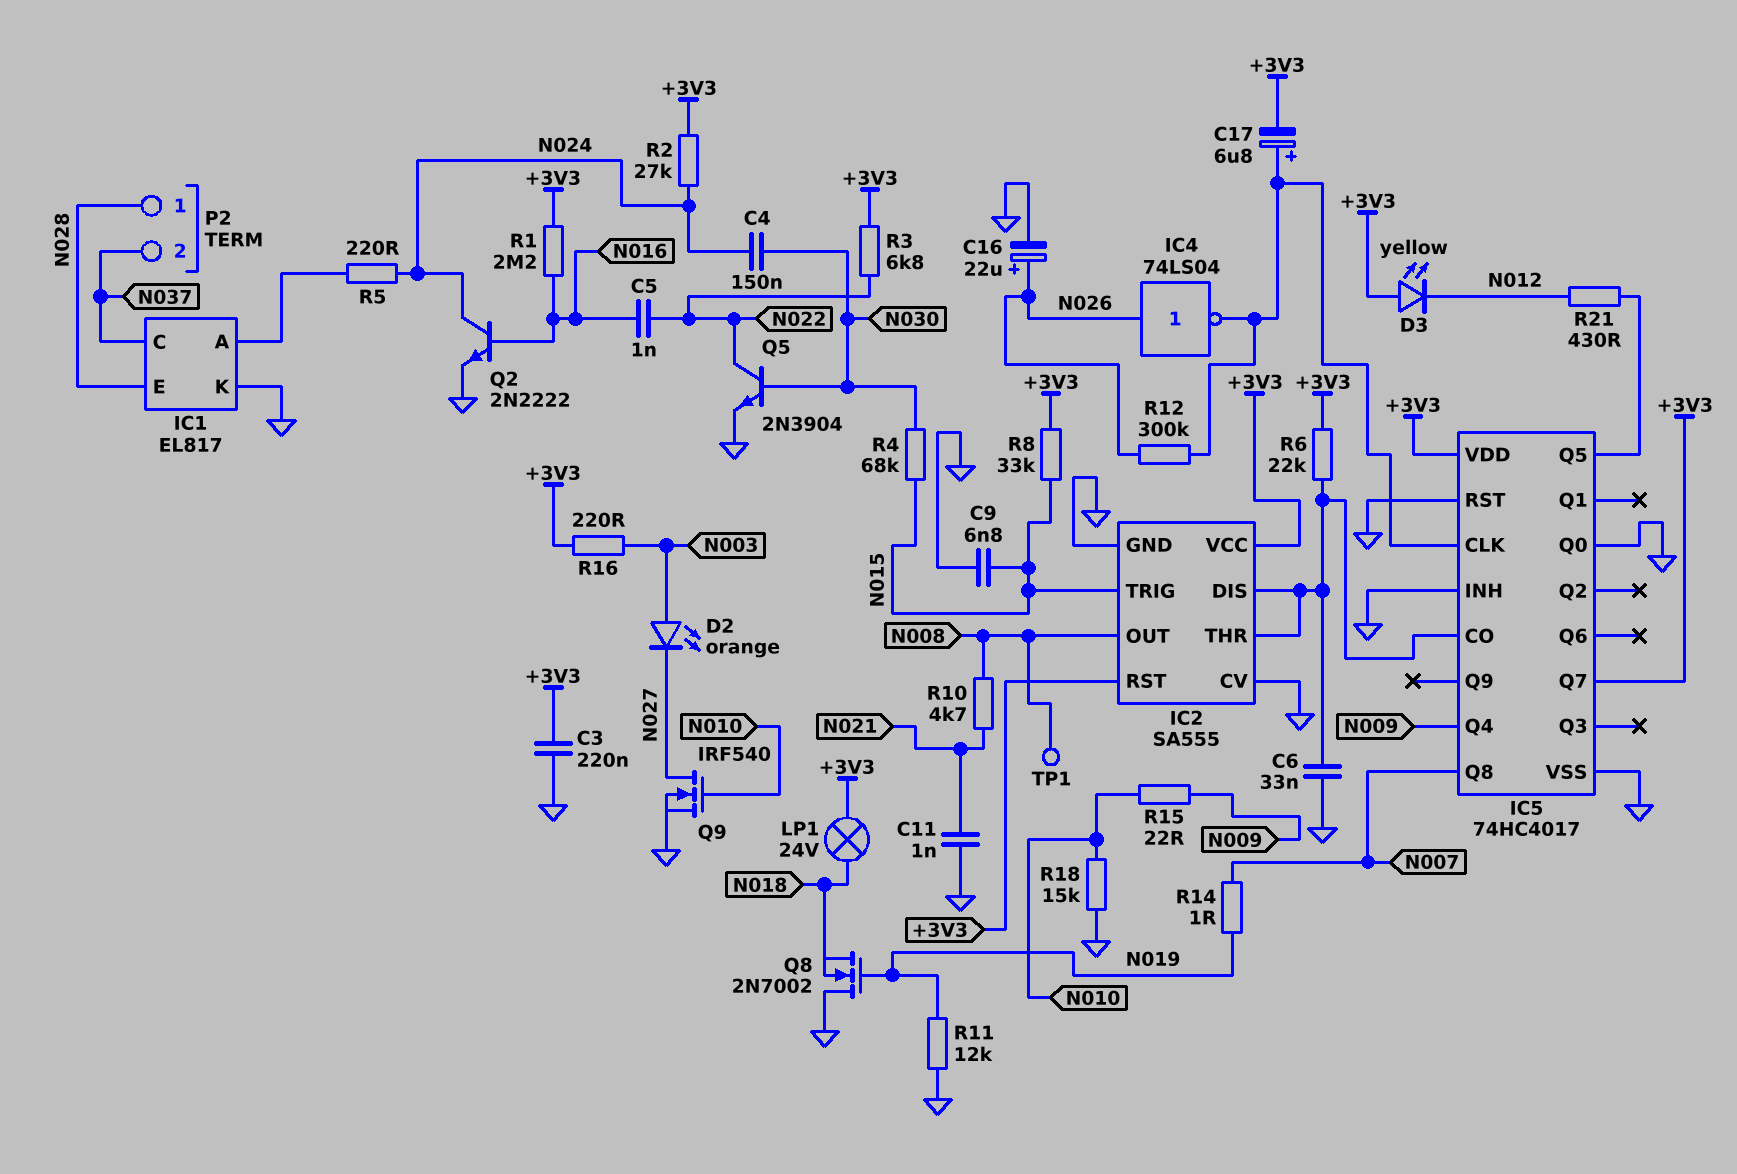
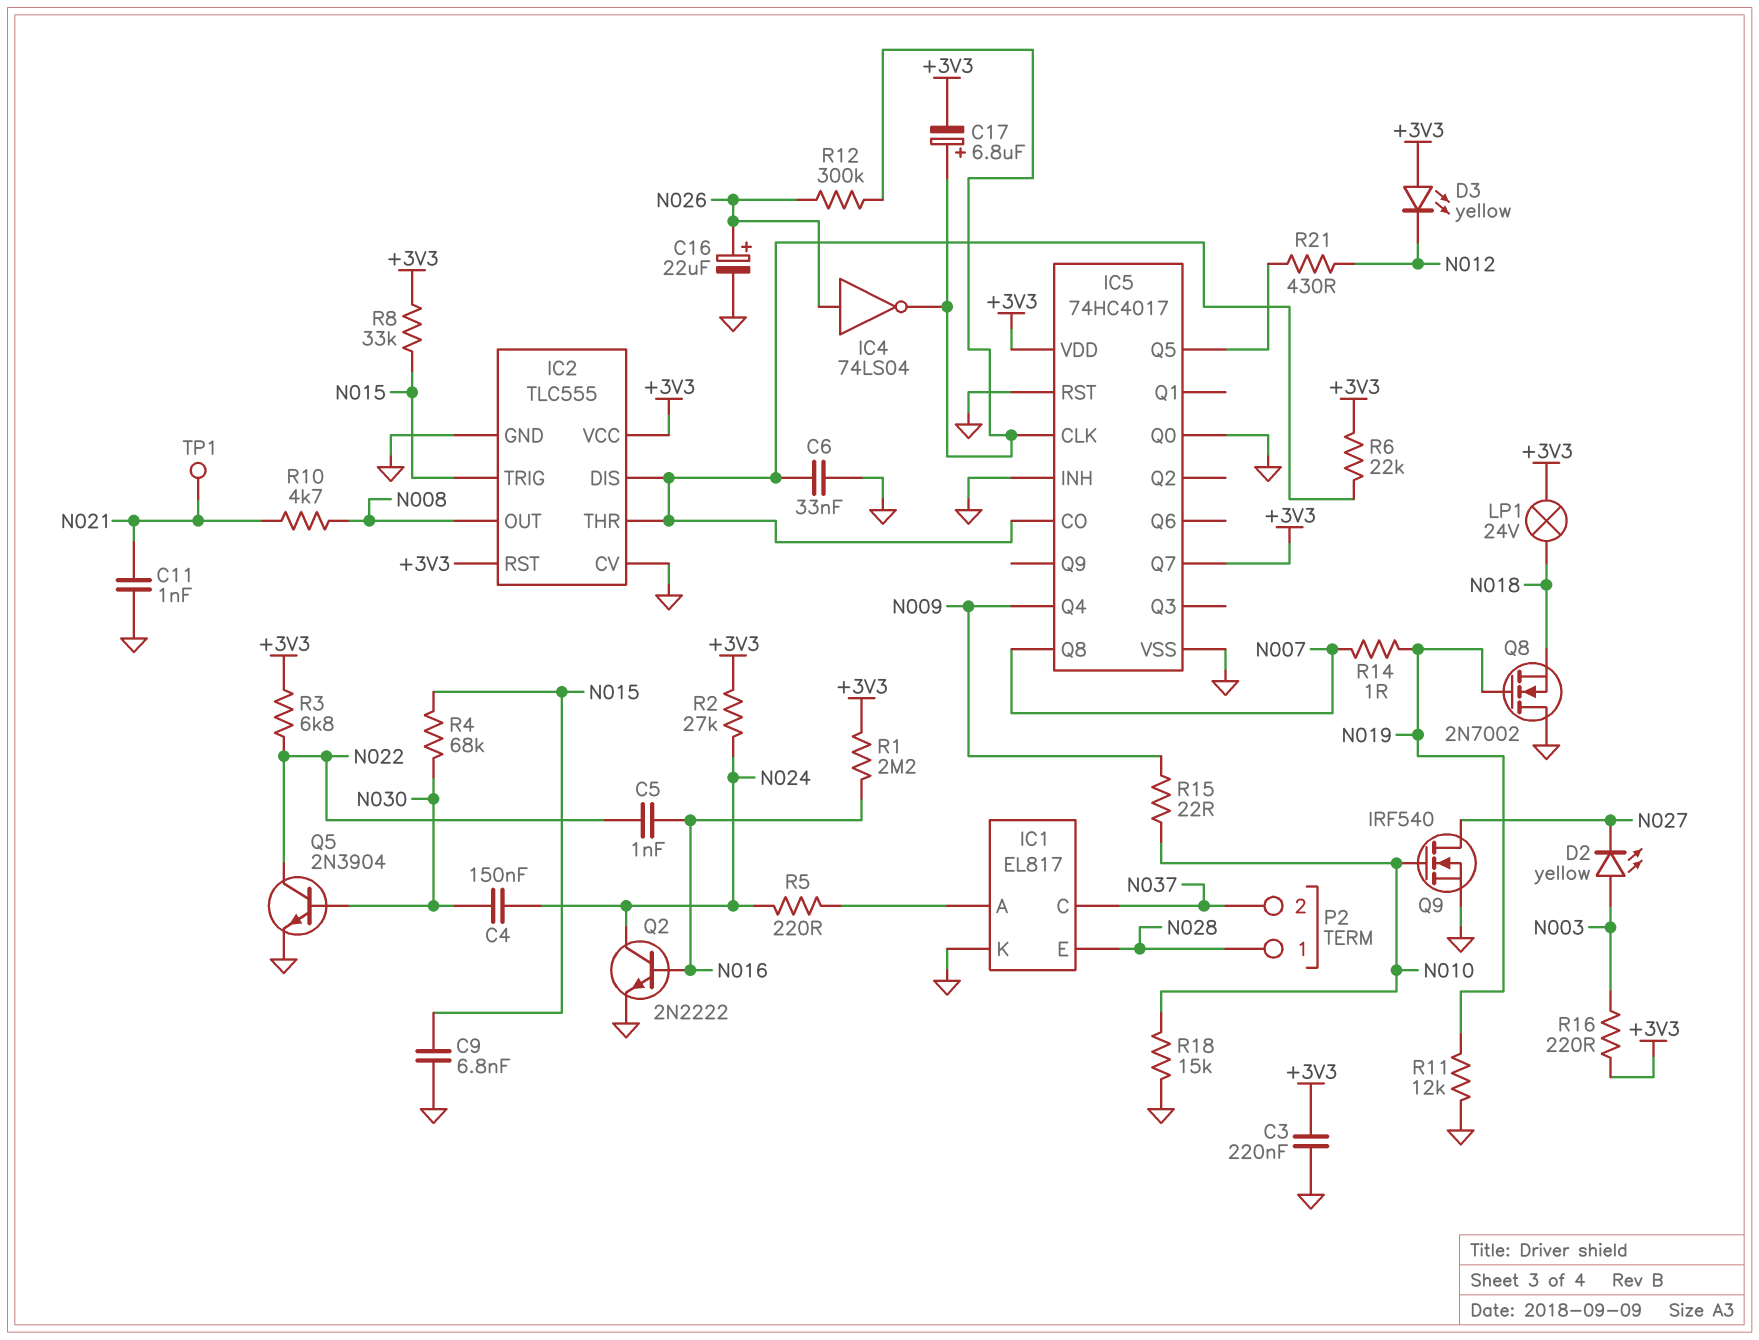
D2: LED orange (A N003, K N027) -> LED yellow (A N003, K N027)
IC2: SA555 -> TLC555
TP1: test point (N008) -> test point (N021)

